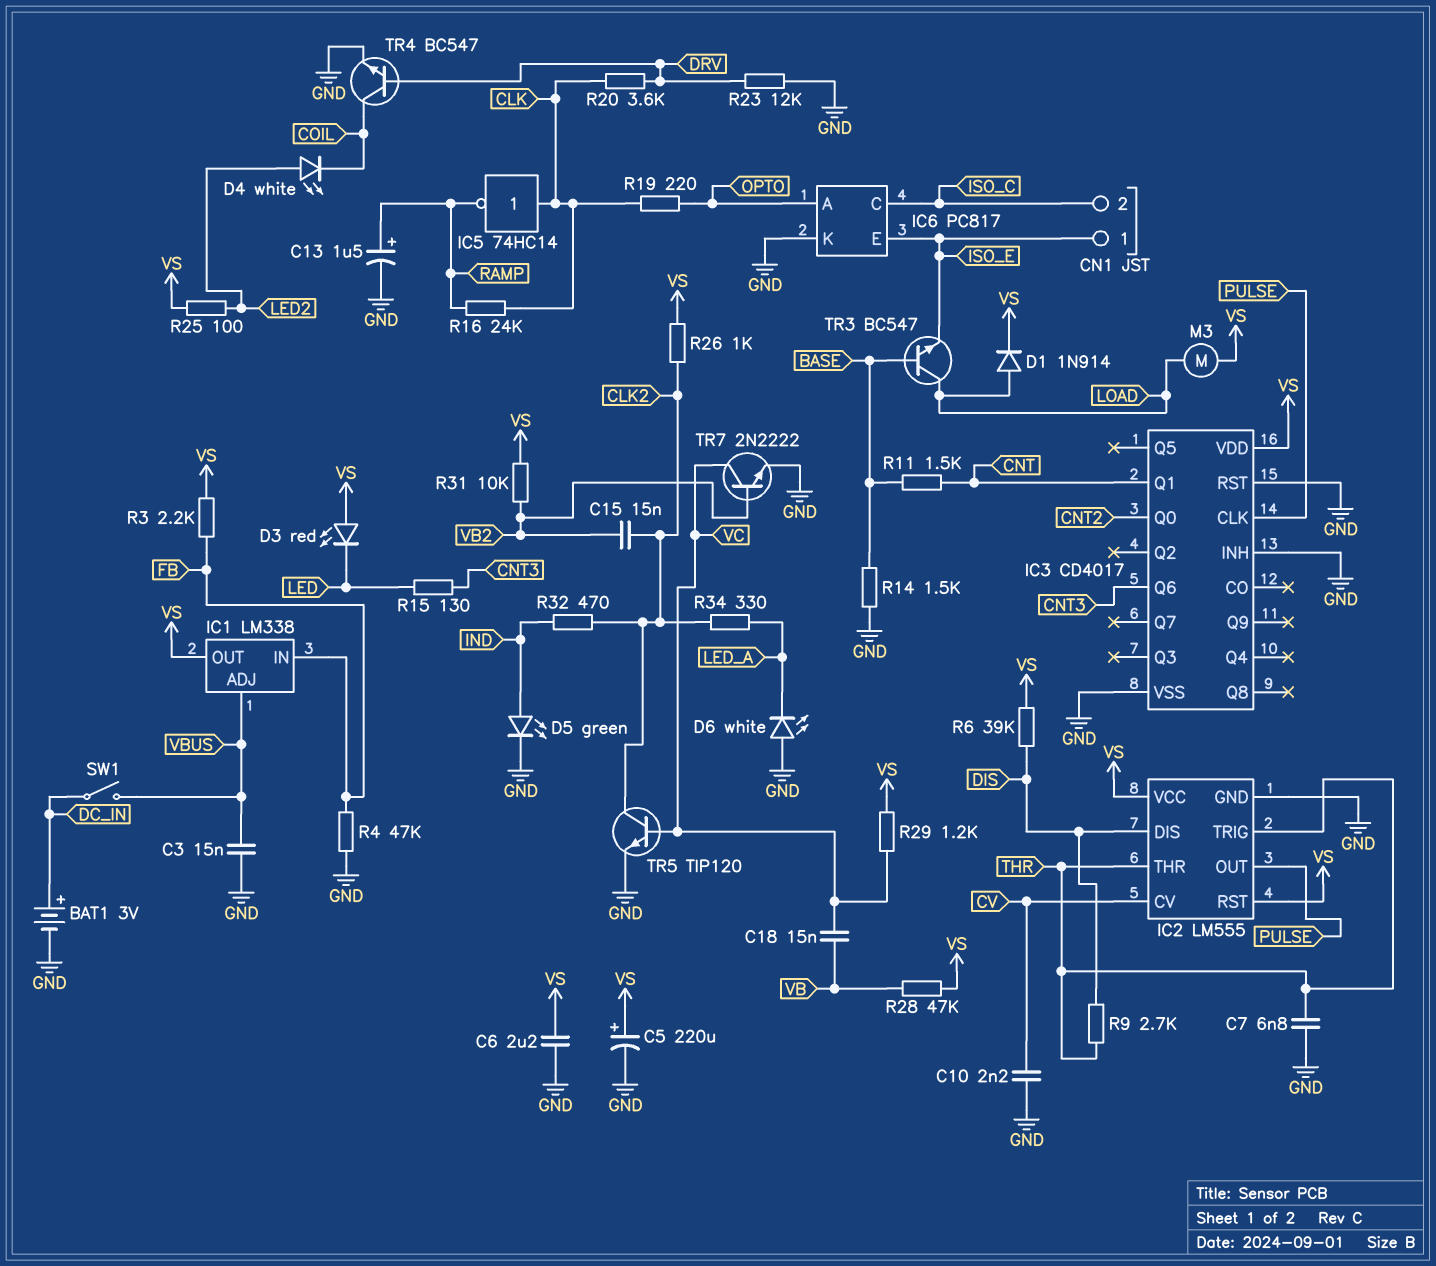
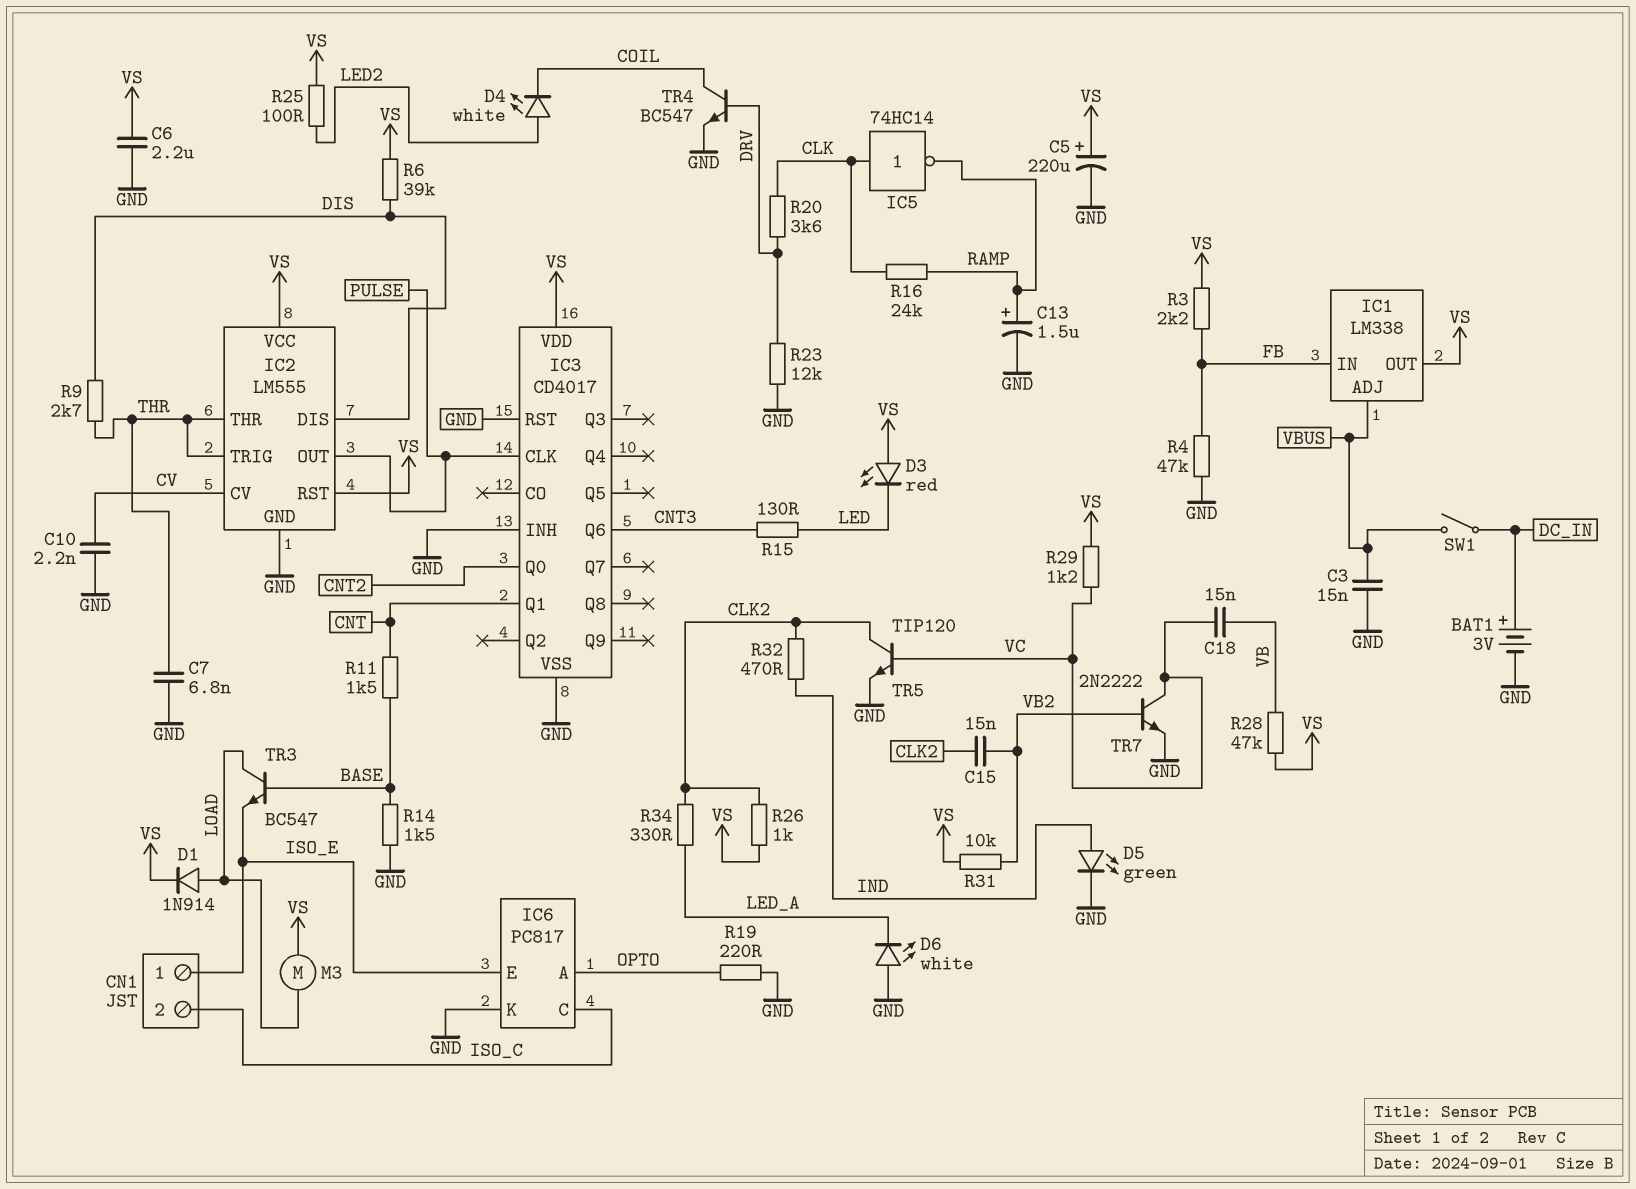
R19: 220 (CLK, OPTO) -> 220 (GND, OPTO)

